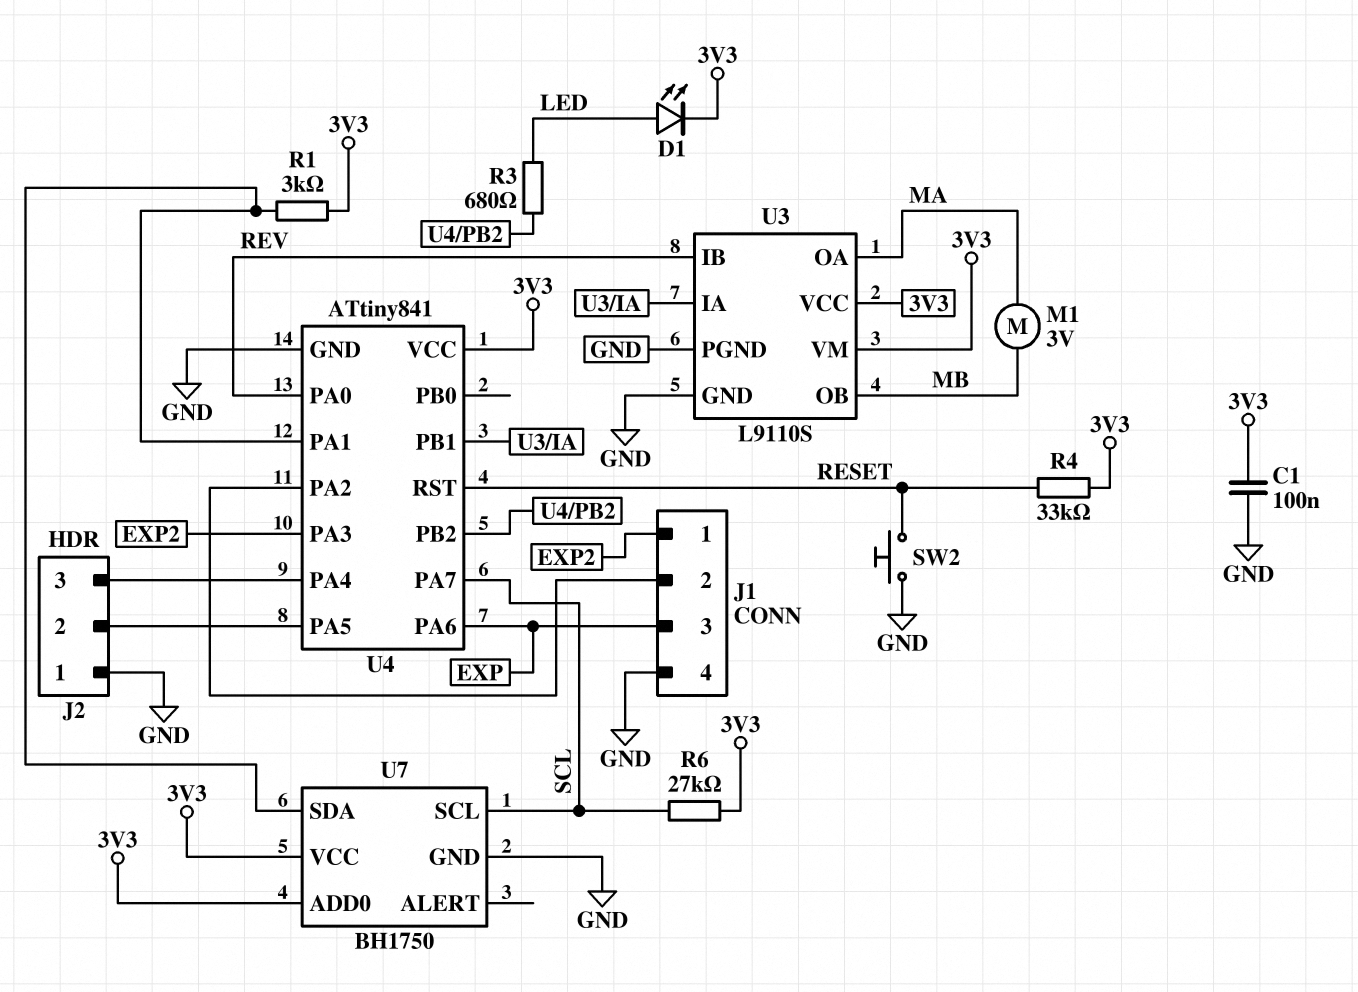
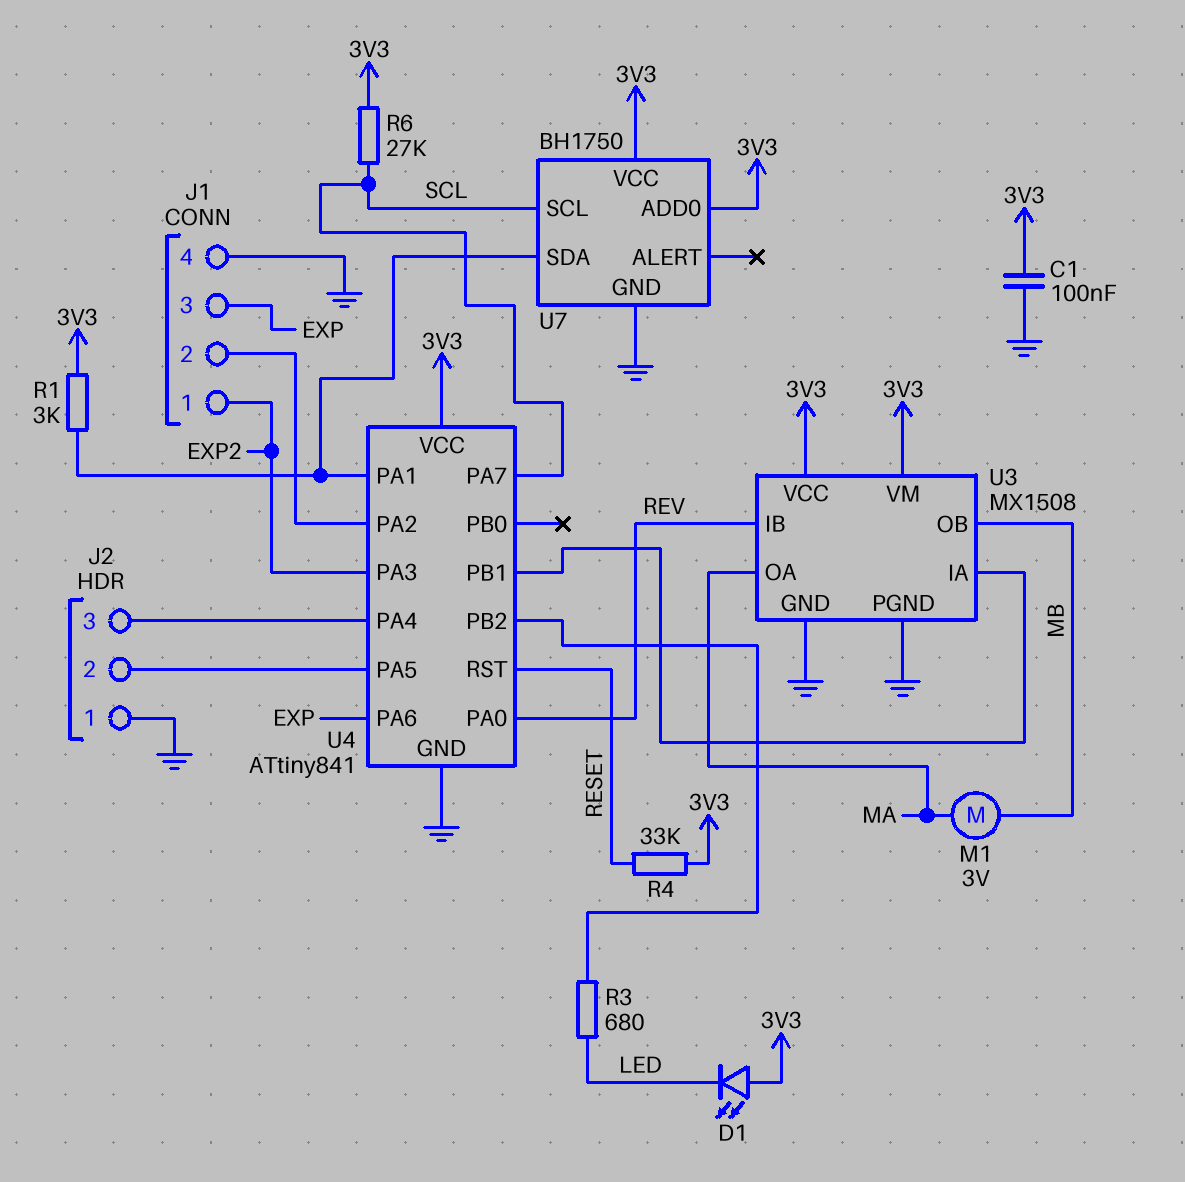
D1: LED (A LED, K 3V3) -> LED (A 3V3, K LED)
SW2: button (GND, RESET) -> none
U3: L9110S -> MX1508

